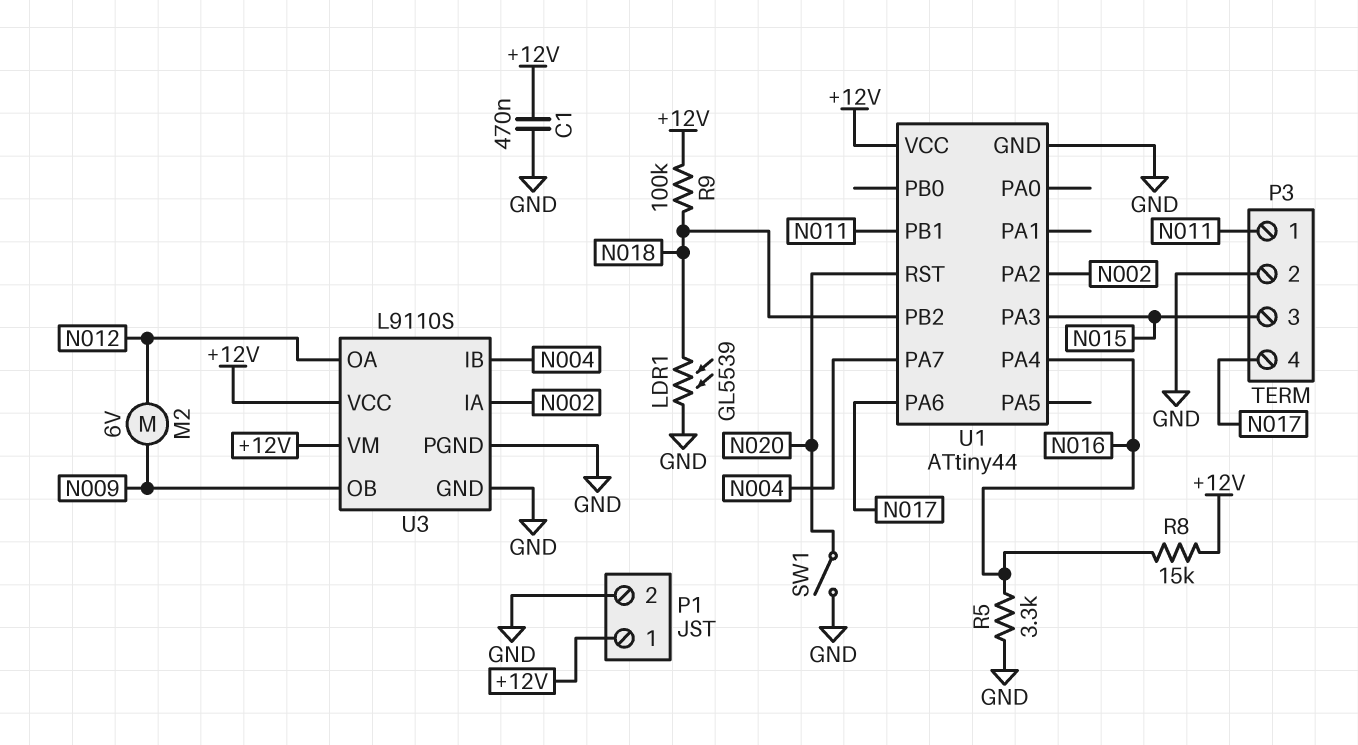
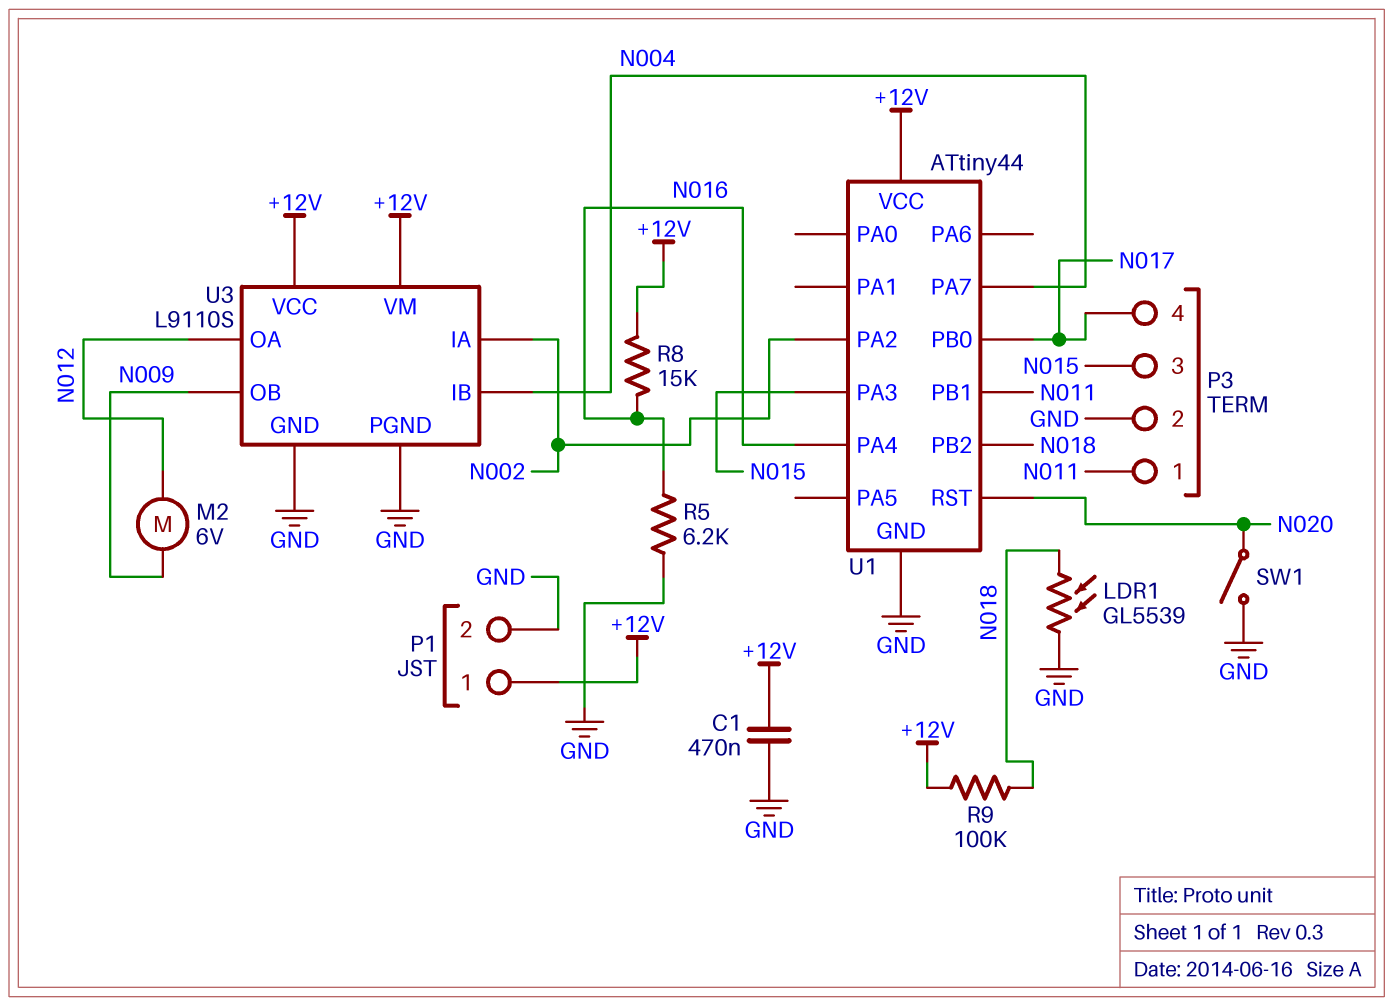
R5: 3.3k (GND, N016) -> 6.2k (GND, N016)
U1 pin PA6: N017 -> none
U1 pin PB0: none -> N017

